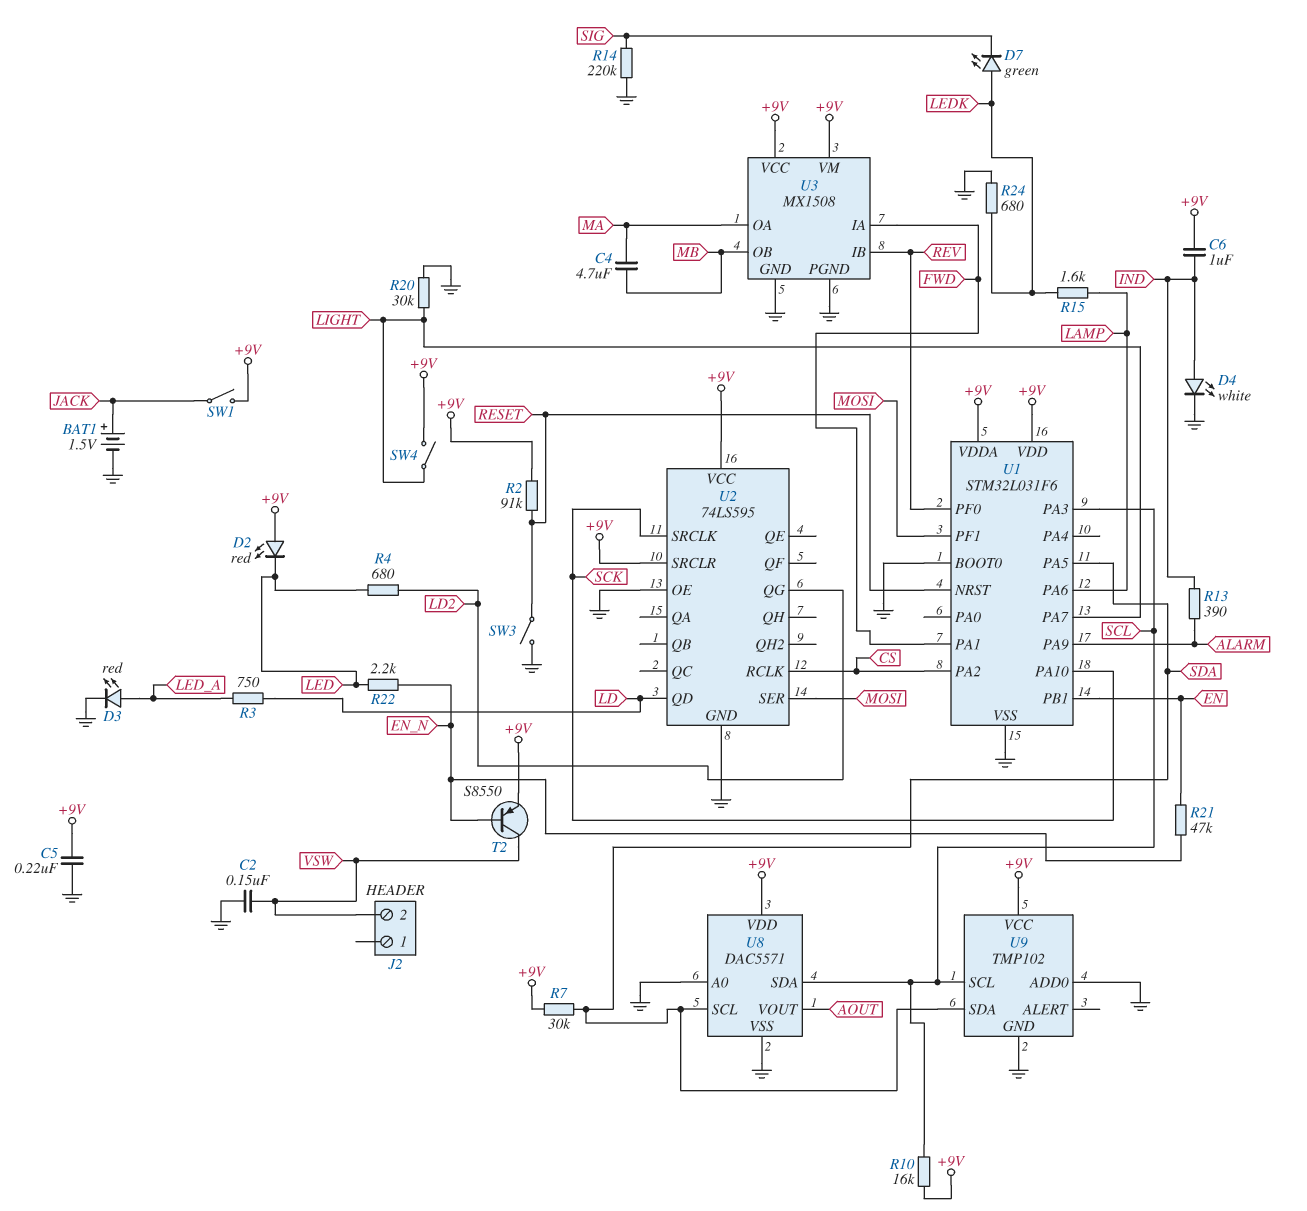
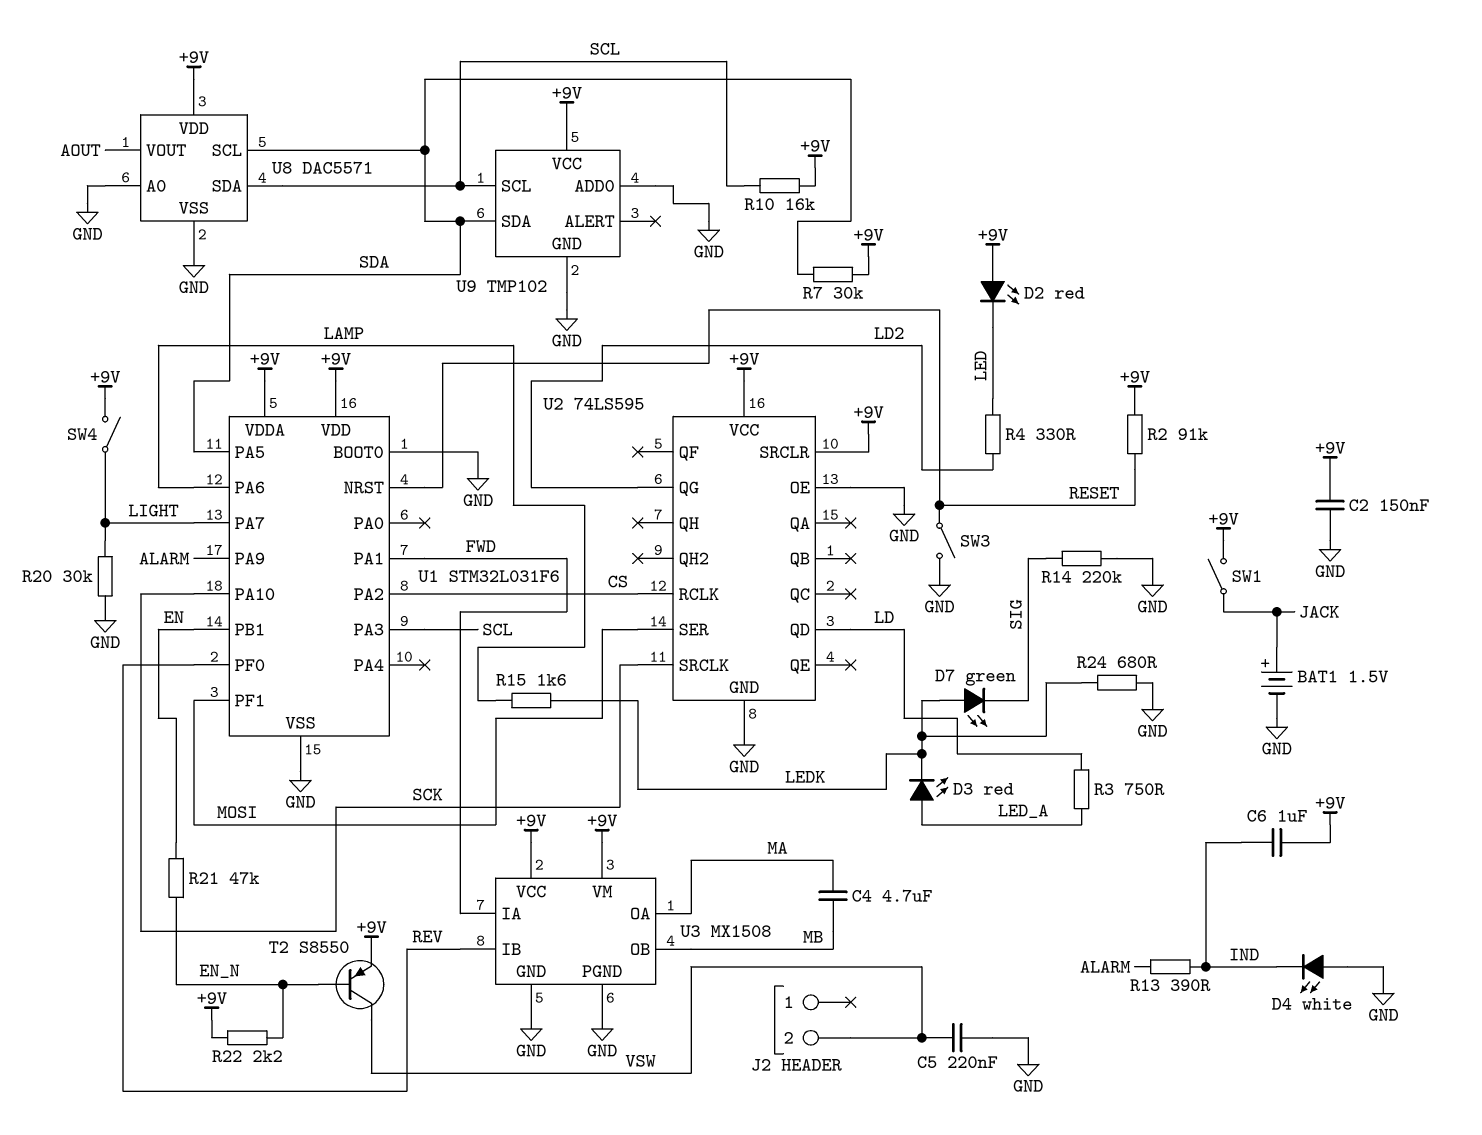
C2: 150nF (GND, VSW) -> 150nF (+9V, GND)
C5: 220nF (+9V, GND) -> 220nF (GND, VSW)
D3: LED red (A LED_A, K GND) -> LED red (A LED_A, K LEDK)
D4: LED white (A IND, K GND) -> LED white (A GND, K IND)
R4: 680 (LD2, LED) -> 330 (LD2, LED)
R22: 2.2k (EN_N, LED) -> 2.2k (+9V, EN_N)

